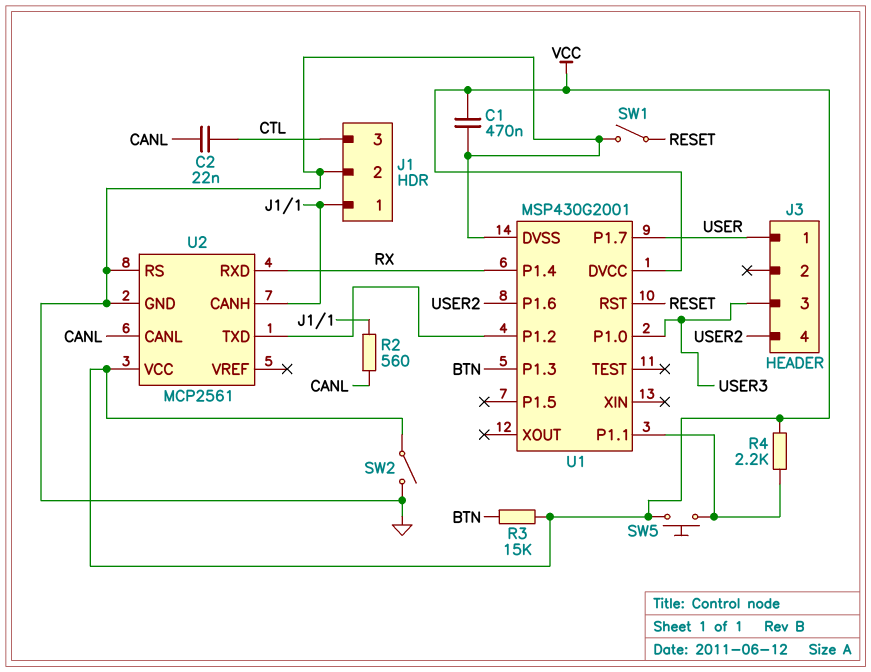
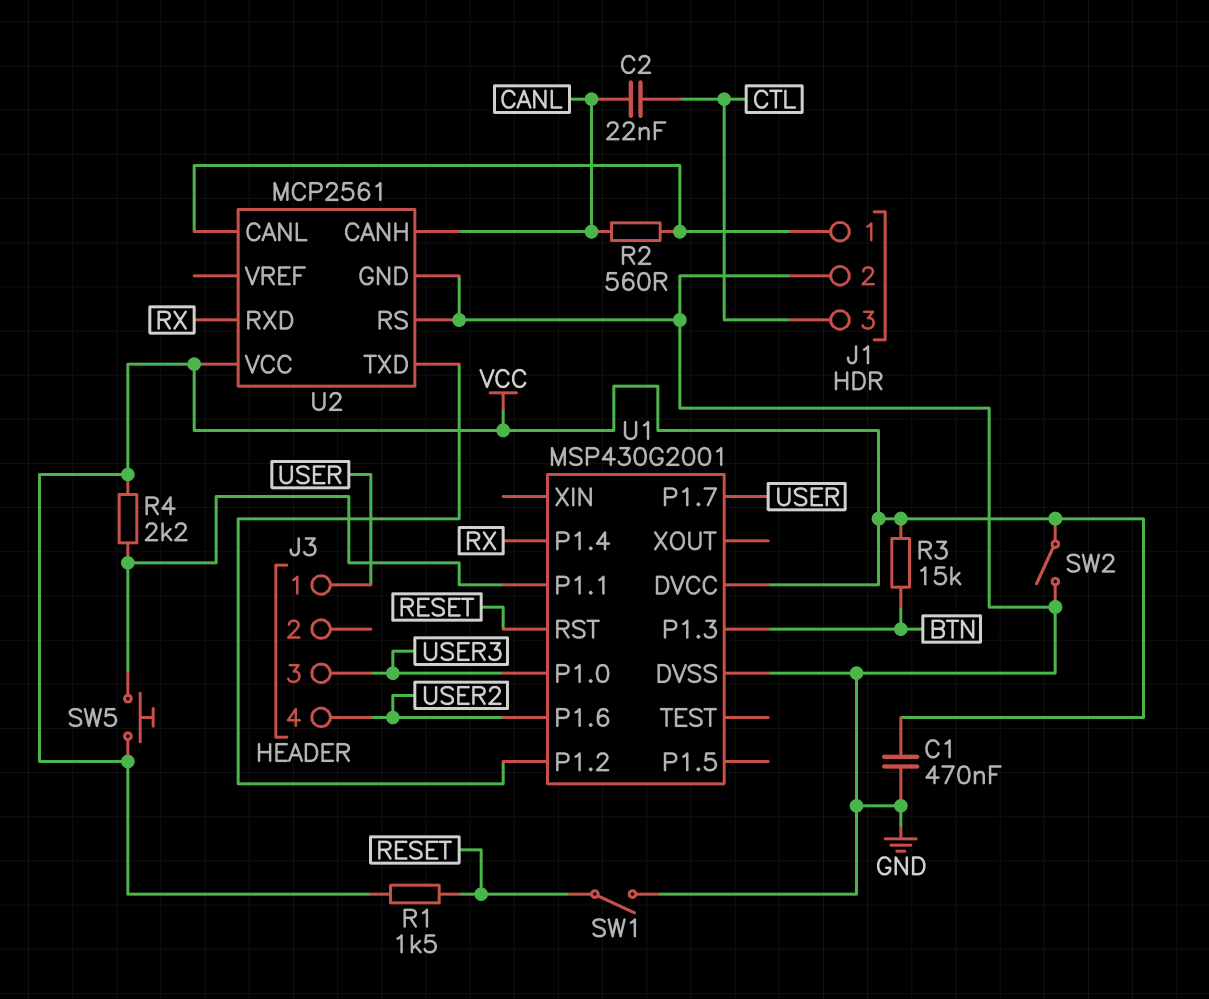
R1: none -> 1.5k (RESET, VCC)
U2 pin CANH: J1/1 -> CANL
U2 pin CANL: CANL -> J1/1

